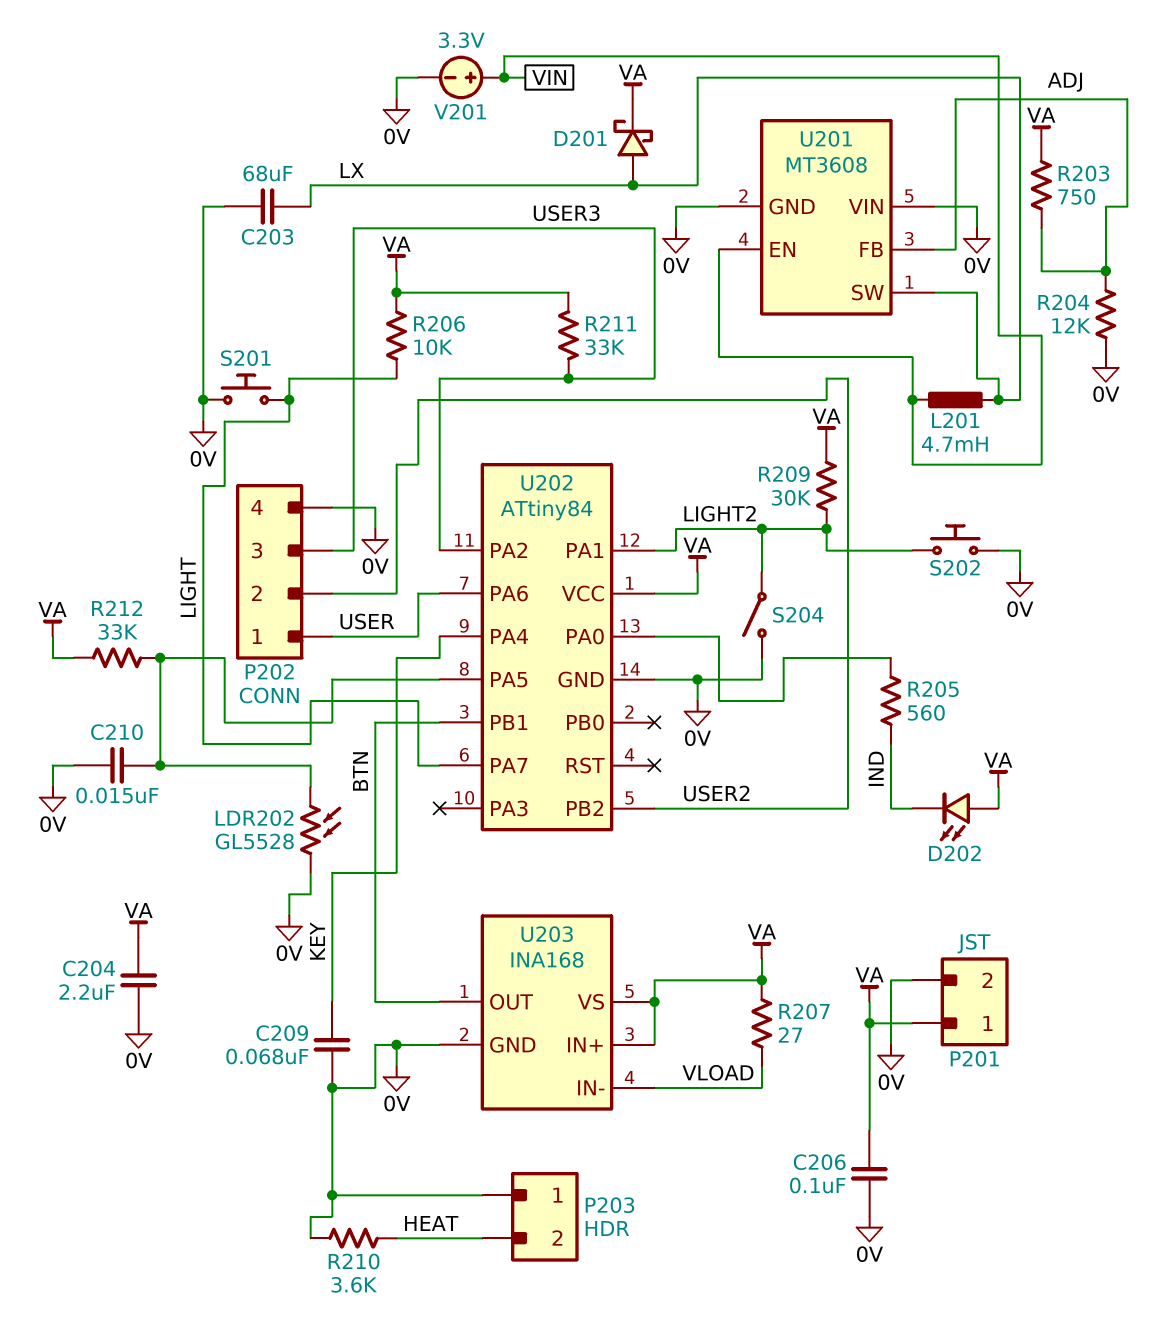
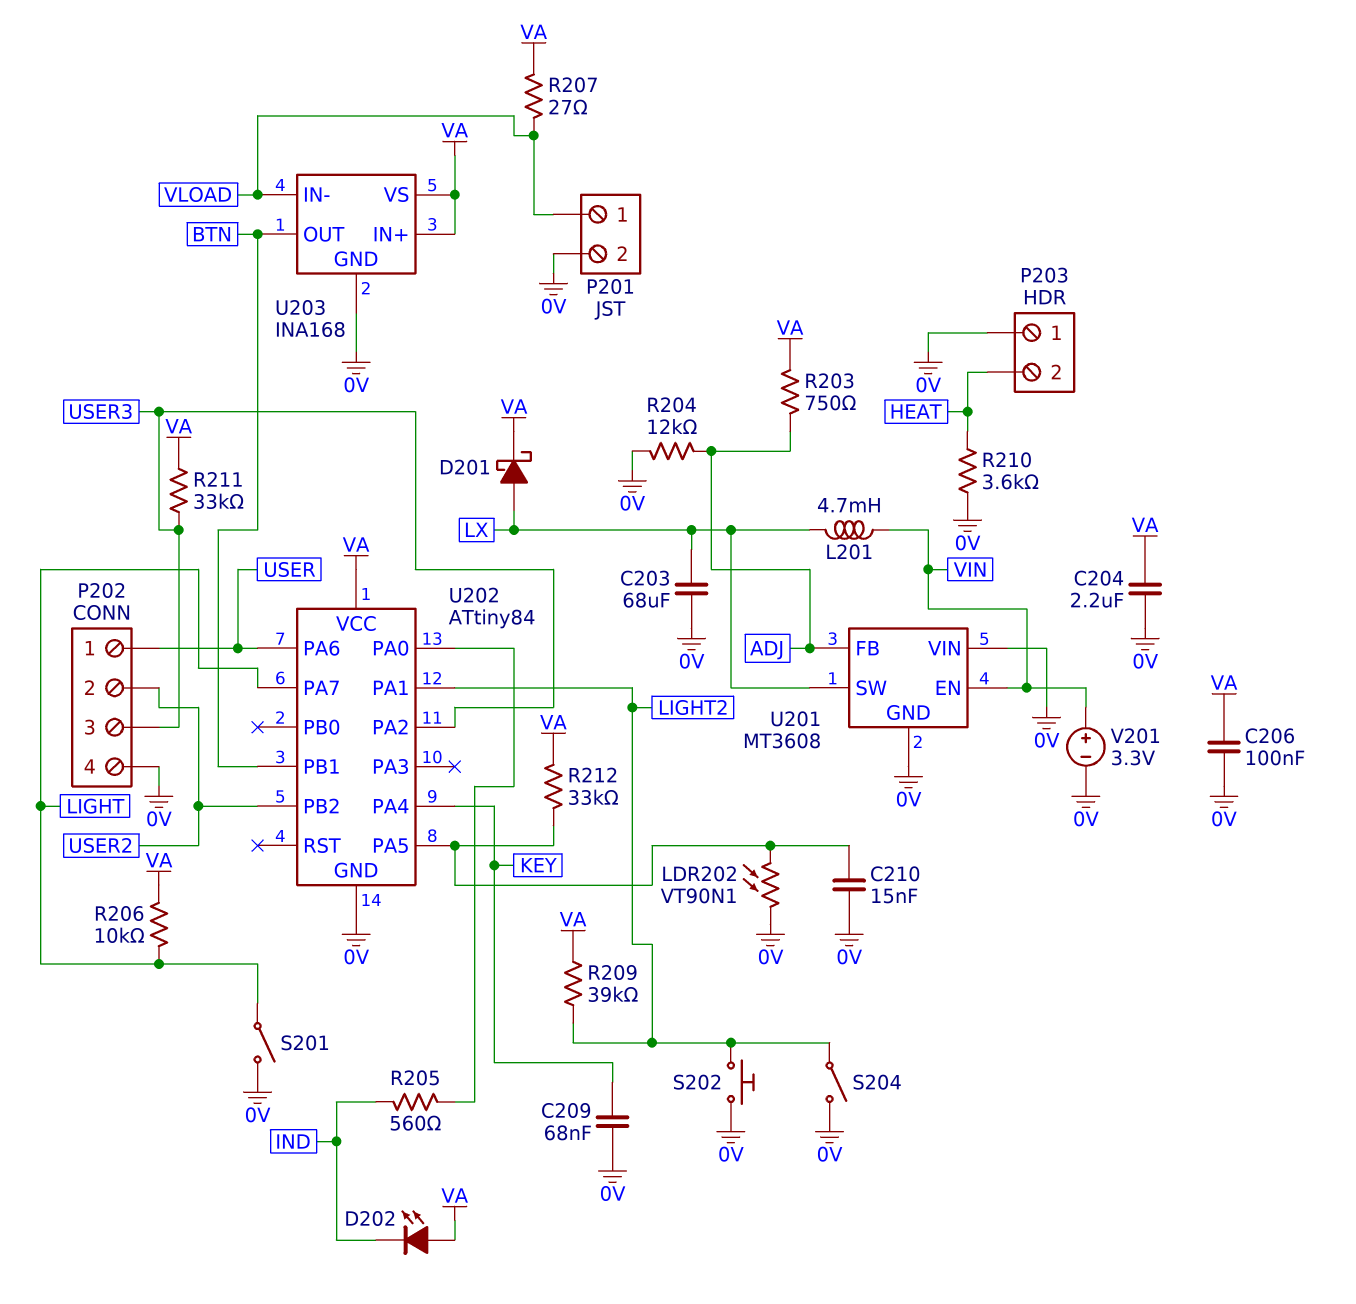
LDR202: GL5528 (0V, U202/PA5) -> VT90N1 (0V, U202/PA5)
P201 pin 1: VA -> VLOAD
R209: 30k (LIGHT2, VA) -> 39k (LIGHT2, VA)
S201: button (0V, LIGHT) -> switch (0V, LIGHT)

